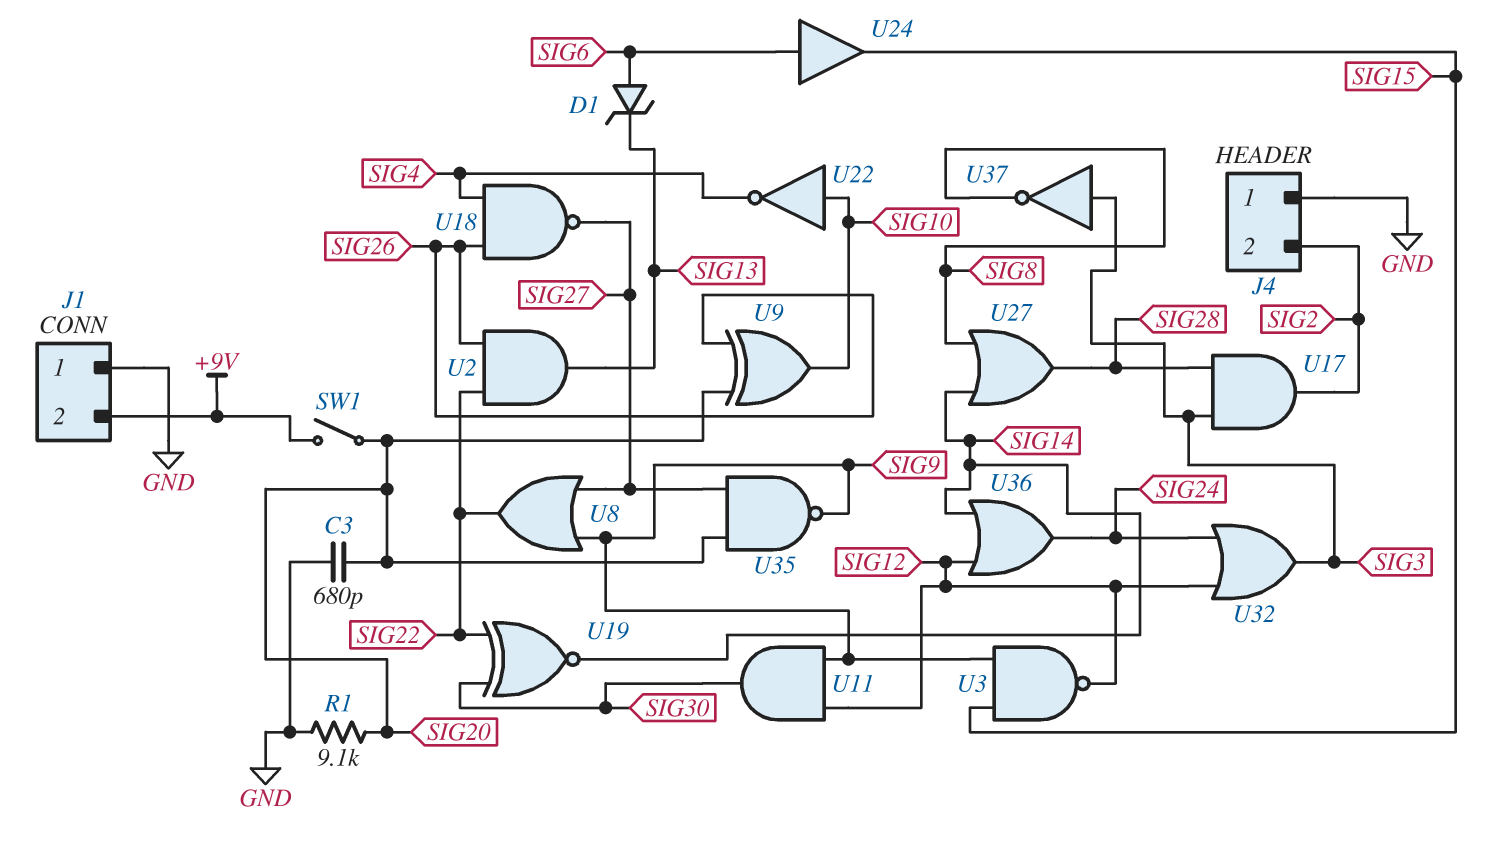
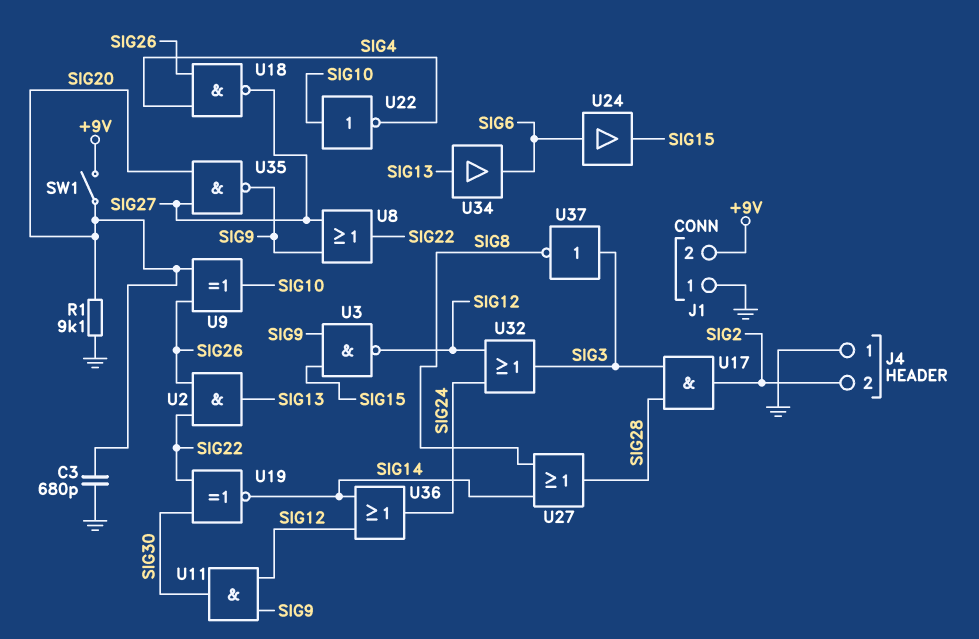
D1: zener (A SIG6, K SIG13) -> none
U34: none -> buffer (in SIG13, out SIG6)

